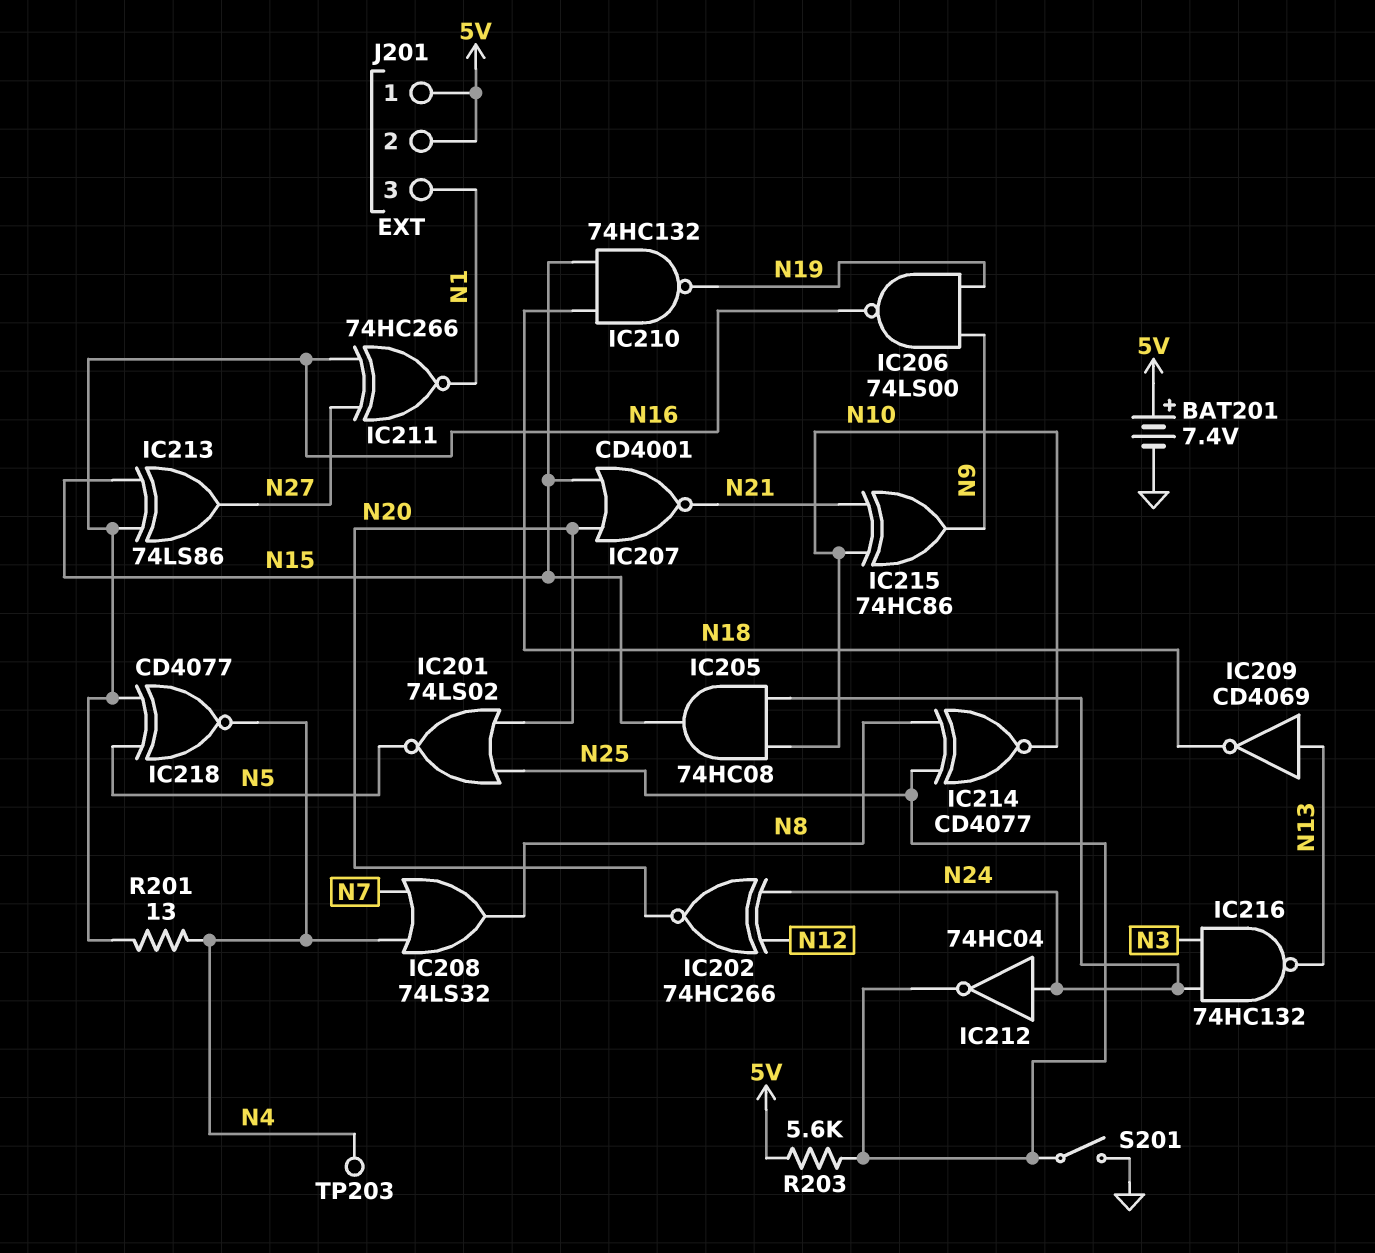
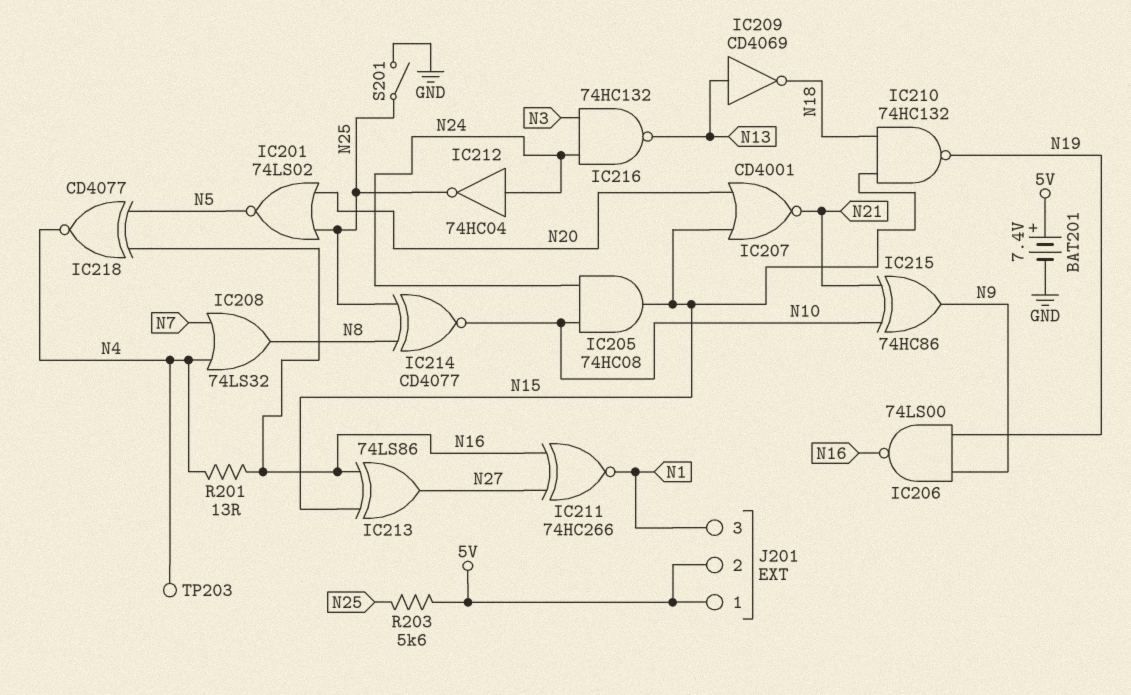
IC202: XNOR 74HC266 (in N12, in N24, out N20) -> none

